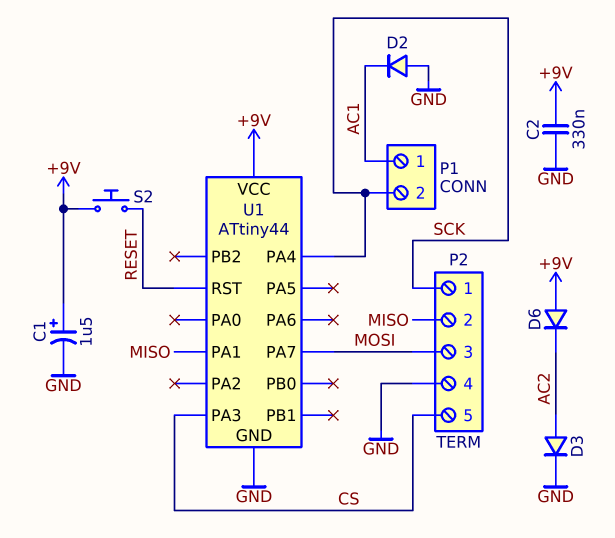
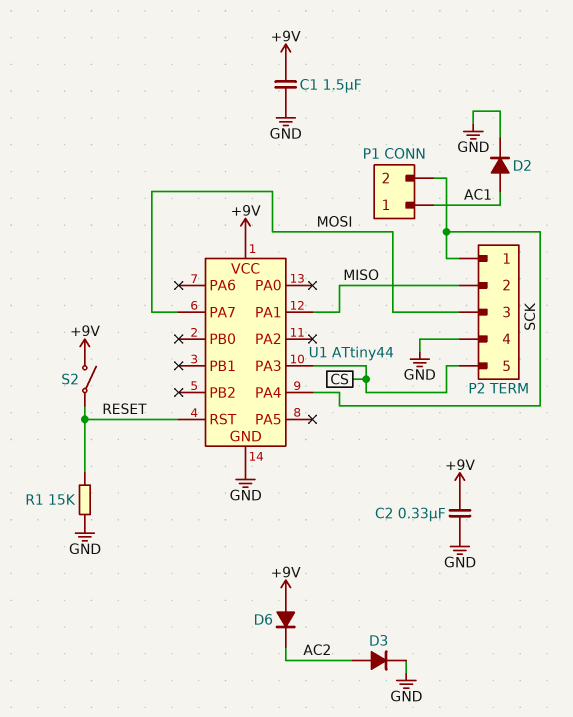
C1: 1.5uF (plus +9V, minus GND) -> 1.5uF (+9V, GND)
D2: diode (A GND, K AC1) -> diode (A AC1, K GND)
R1: none -> 15k (GND, RESET)
S2: button (+9V, RESET) -> switch (+9V, RESET)

